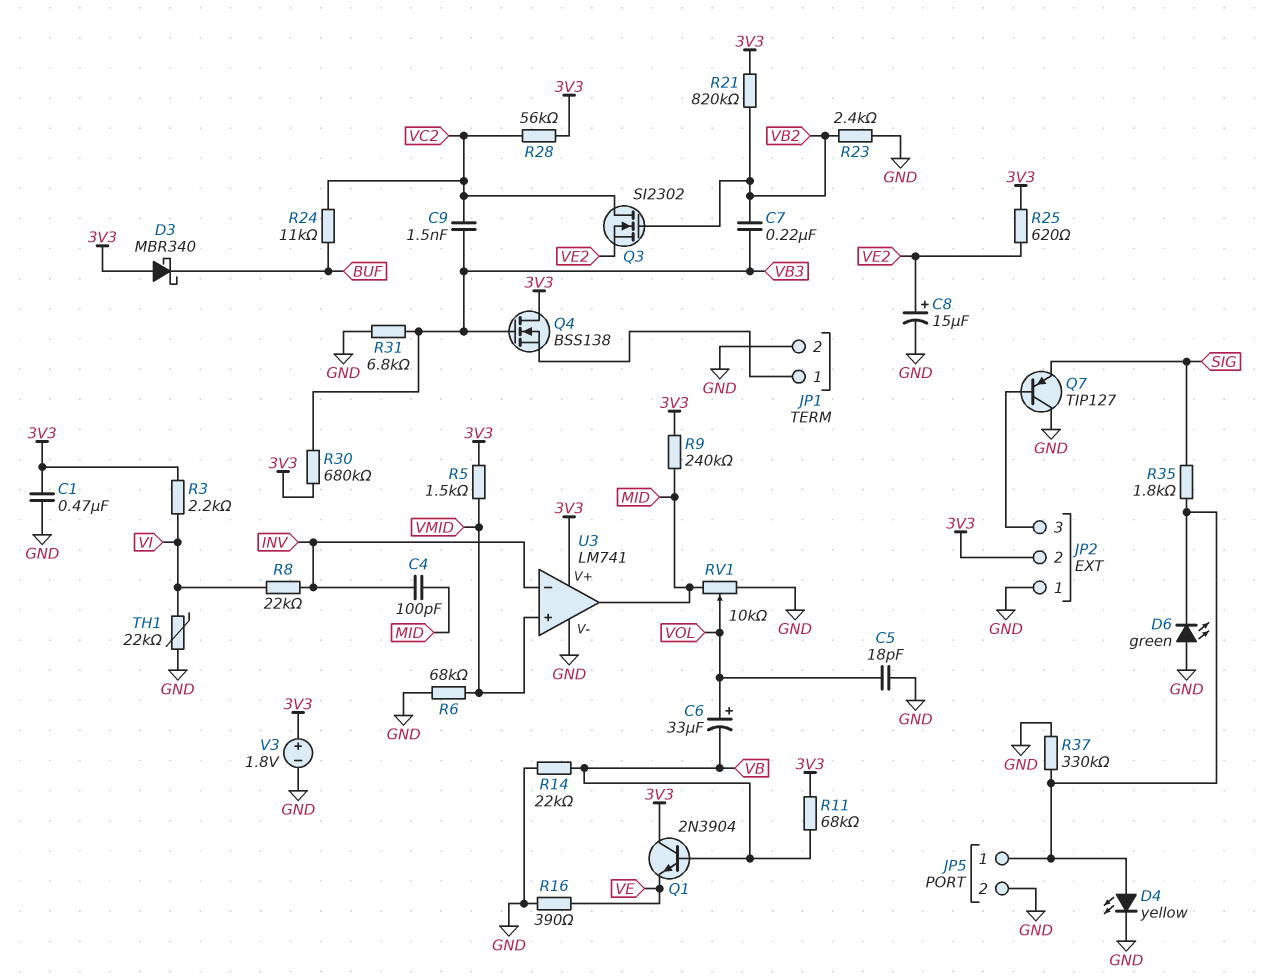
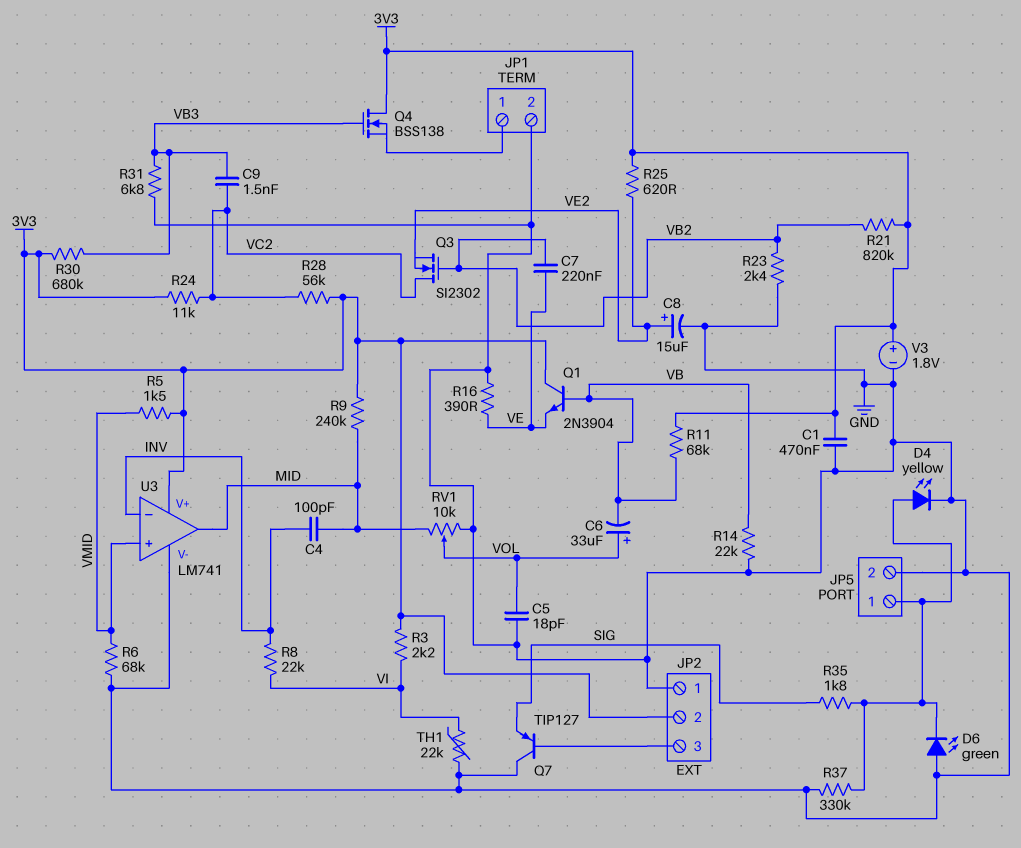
C7: 220nF (VB2, VB3) -> 220nF (VB2, VE)
D3: schottky MBR340 (A 3V3, K BUF) -> none
R24: 11k (BUF, VC2) -> 11k (3V3, VC2)

